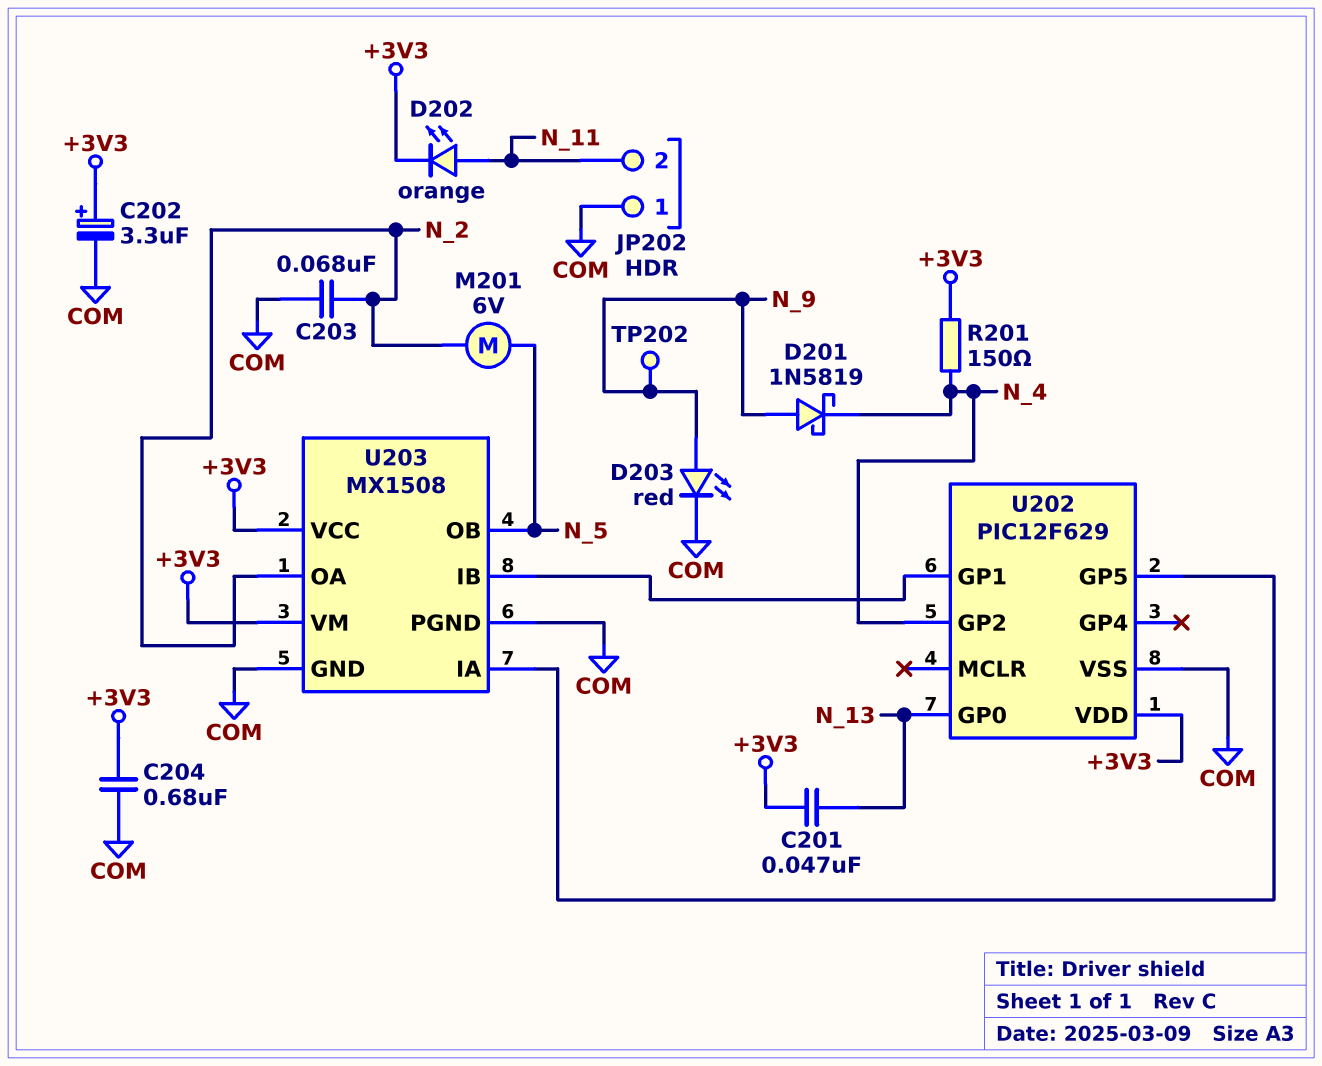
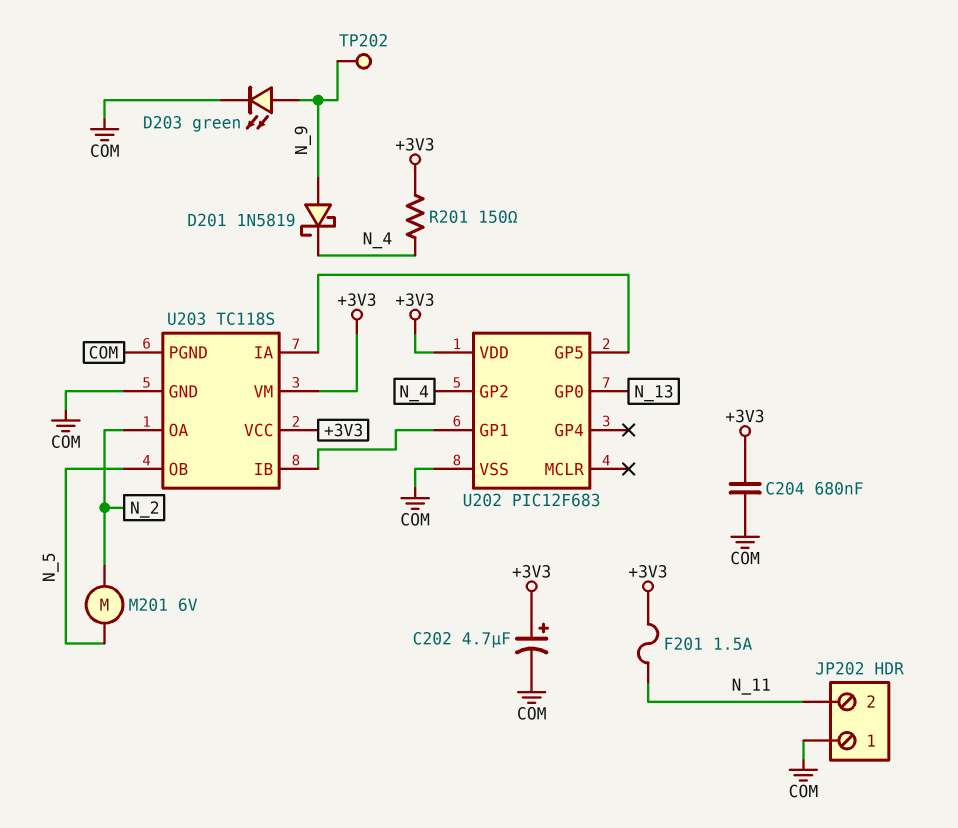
C201: 47nF (+3V3, N_13) -> none
C202: 3.3uF (plus +3V3, minus COM) -> 4.7uF (plus +3V3, minus COM)
C203: 68nF (COM, N_2) -> none
D202: LED orange (A N_11, K +3V3) -> none
D203: LED red (A N_9, K COM) -> LED green (A N_9, K COM)
F201: none -> 1.5A (+3V3, N_11)
U202: PIC12F629 -> PIC12F683
U203: MX1508 -> TC118S

